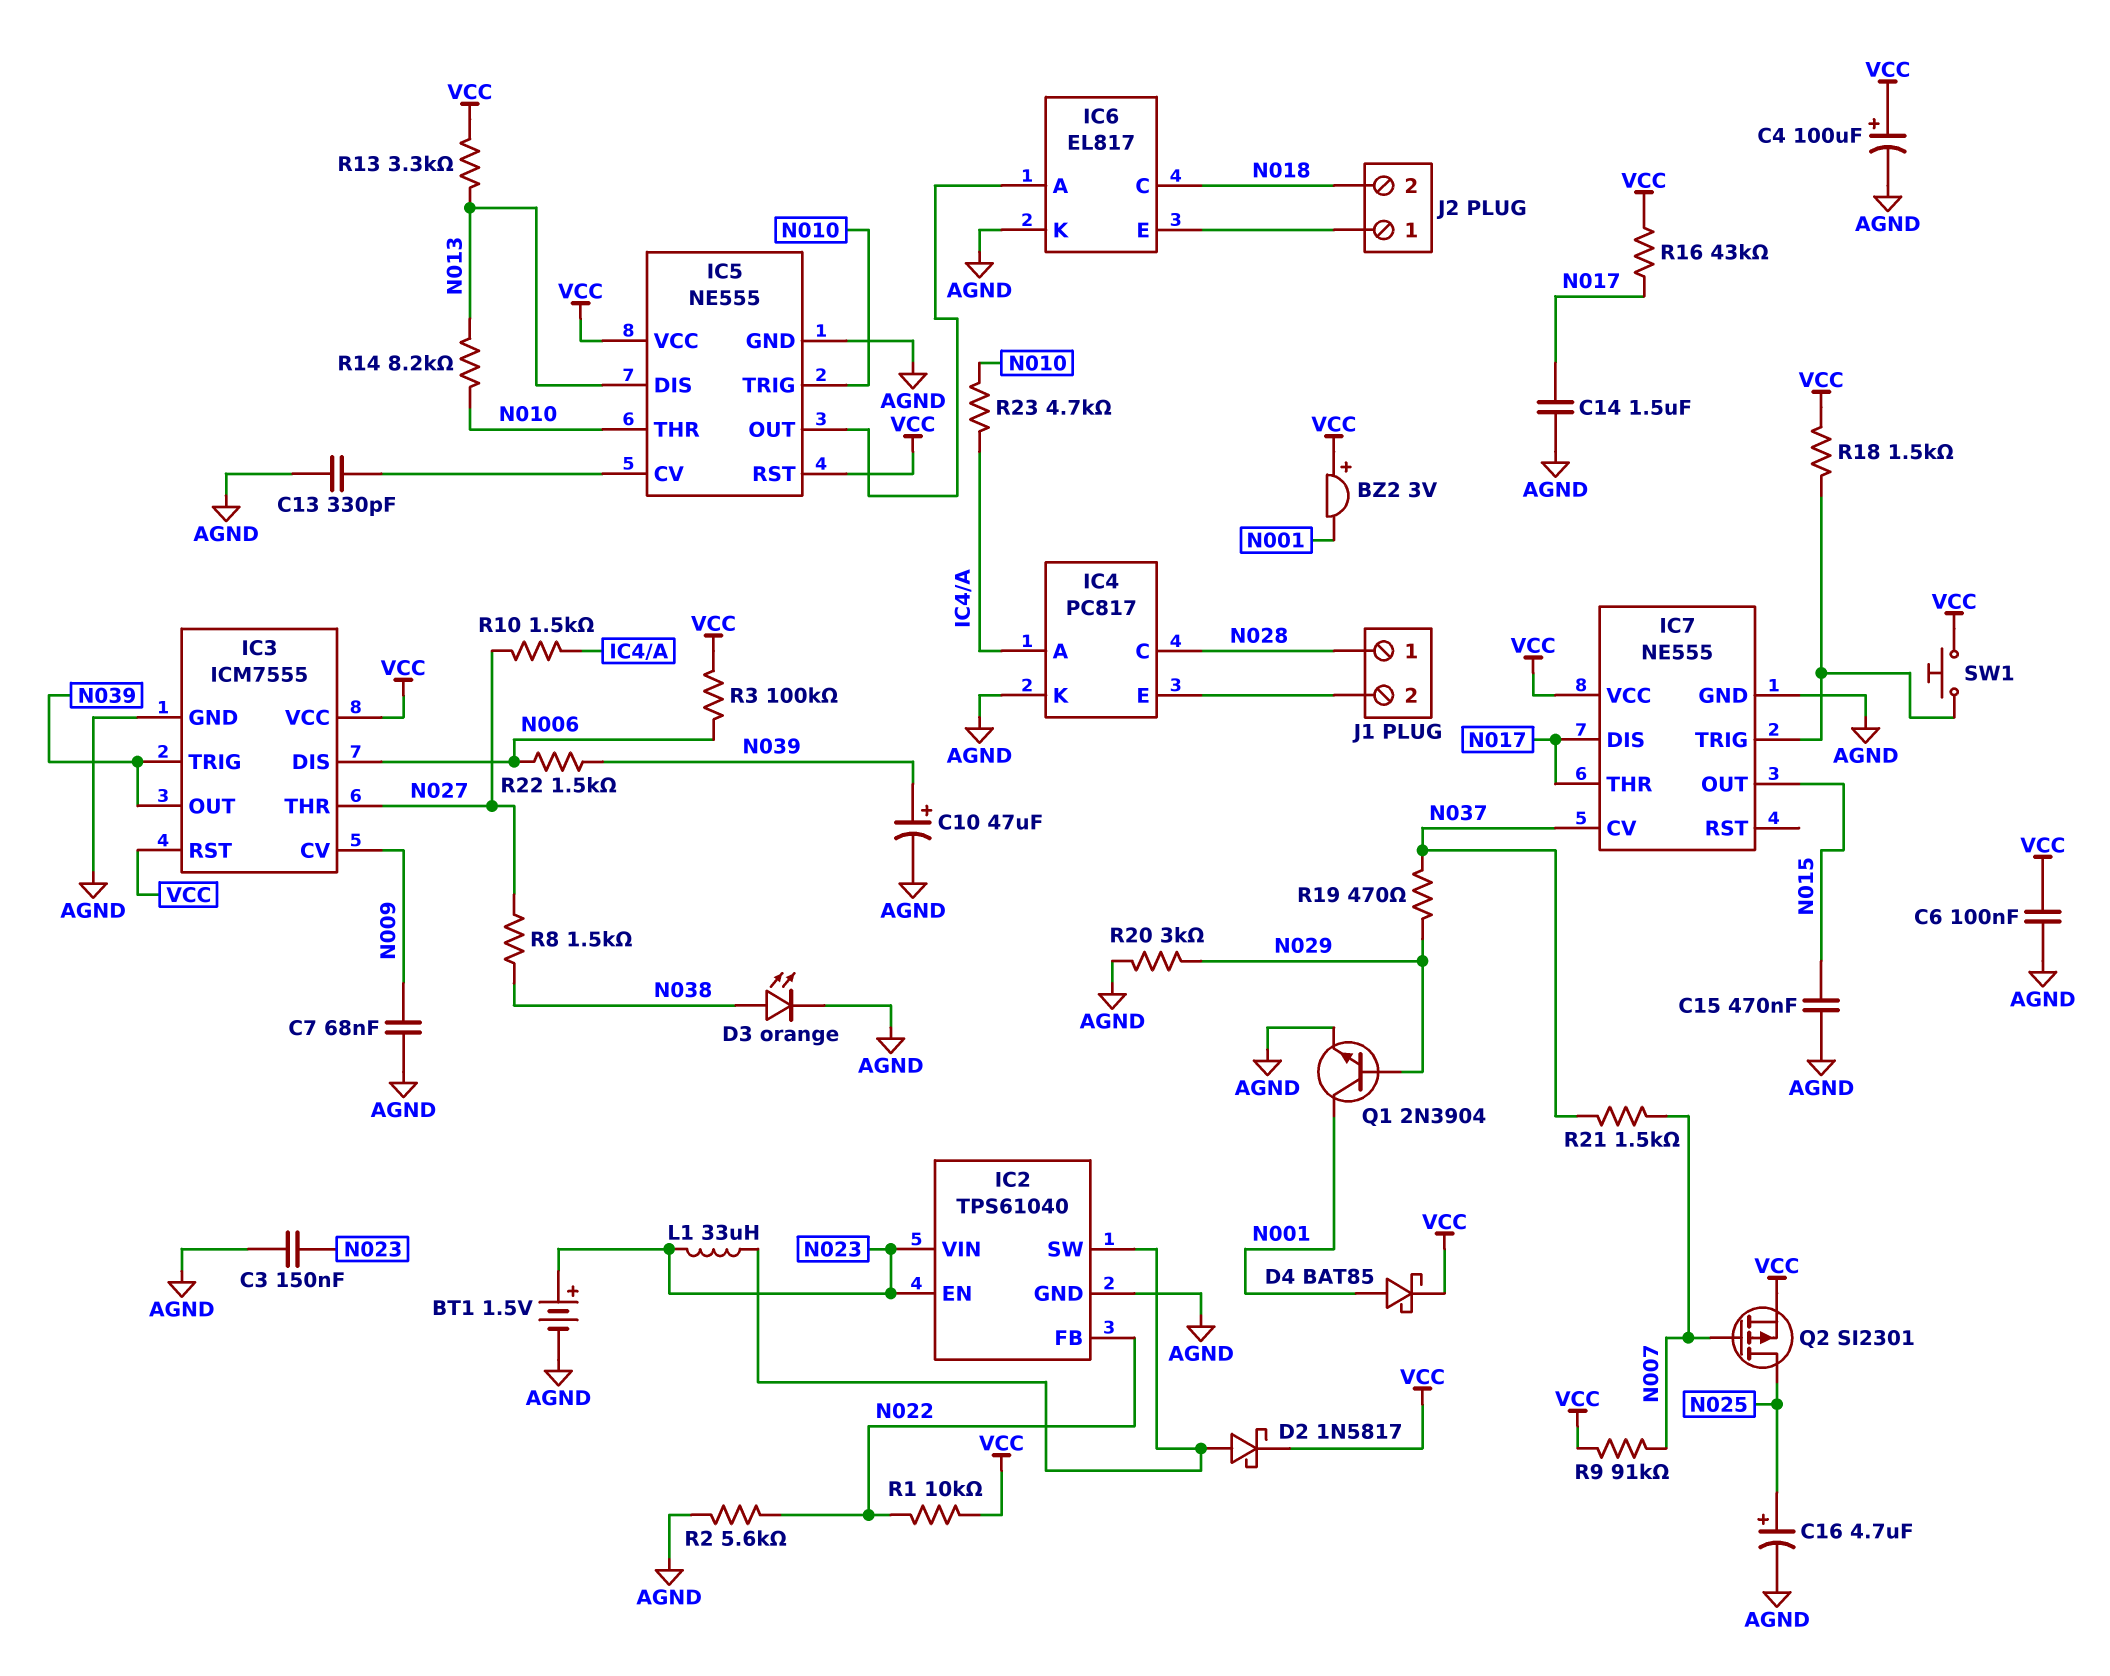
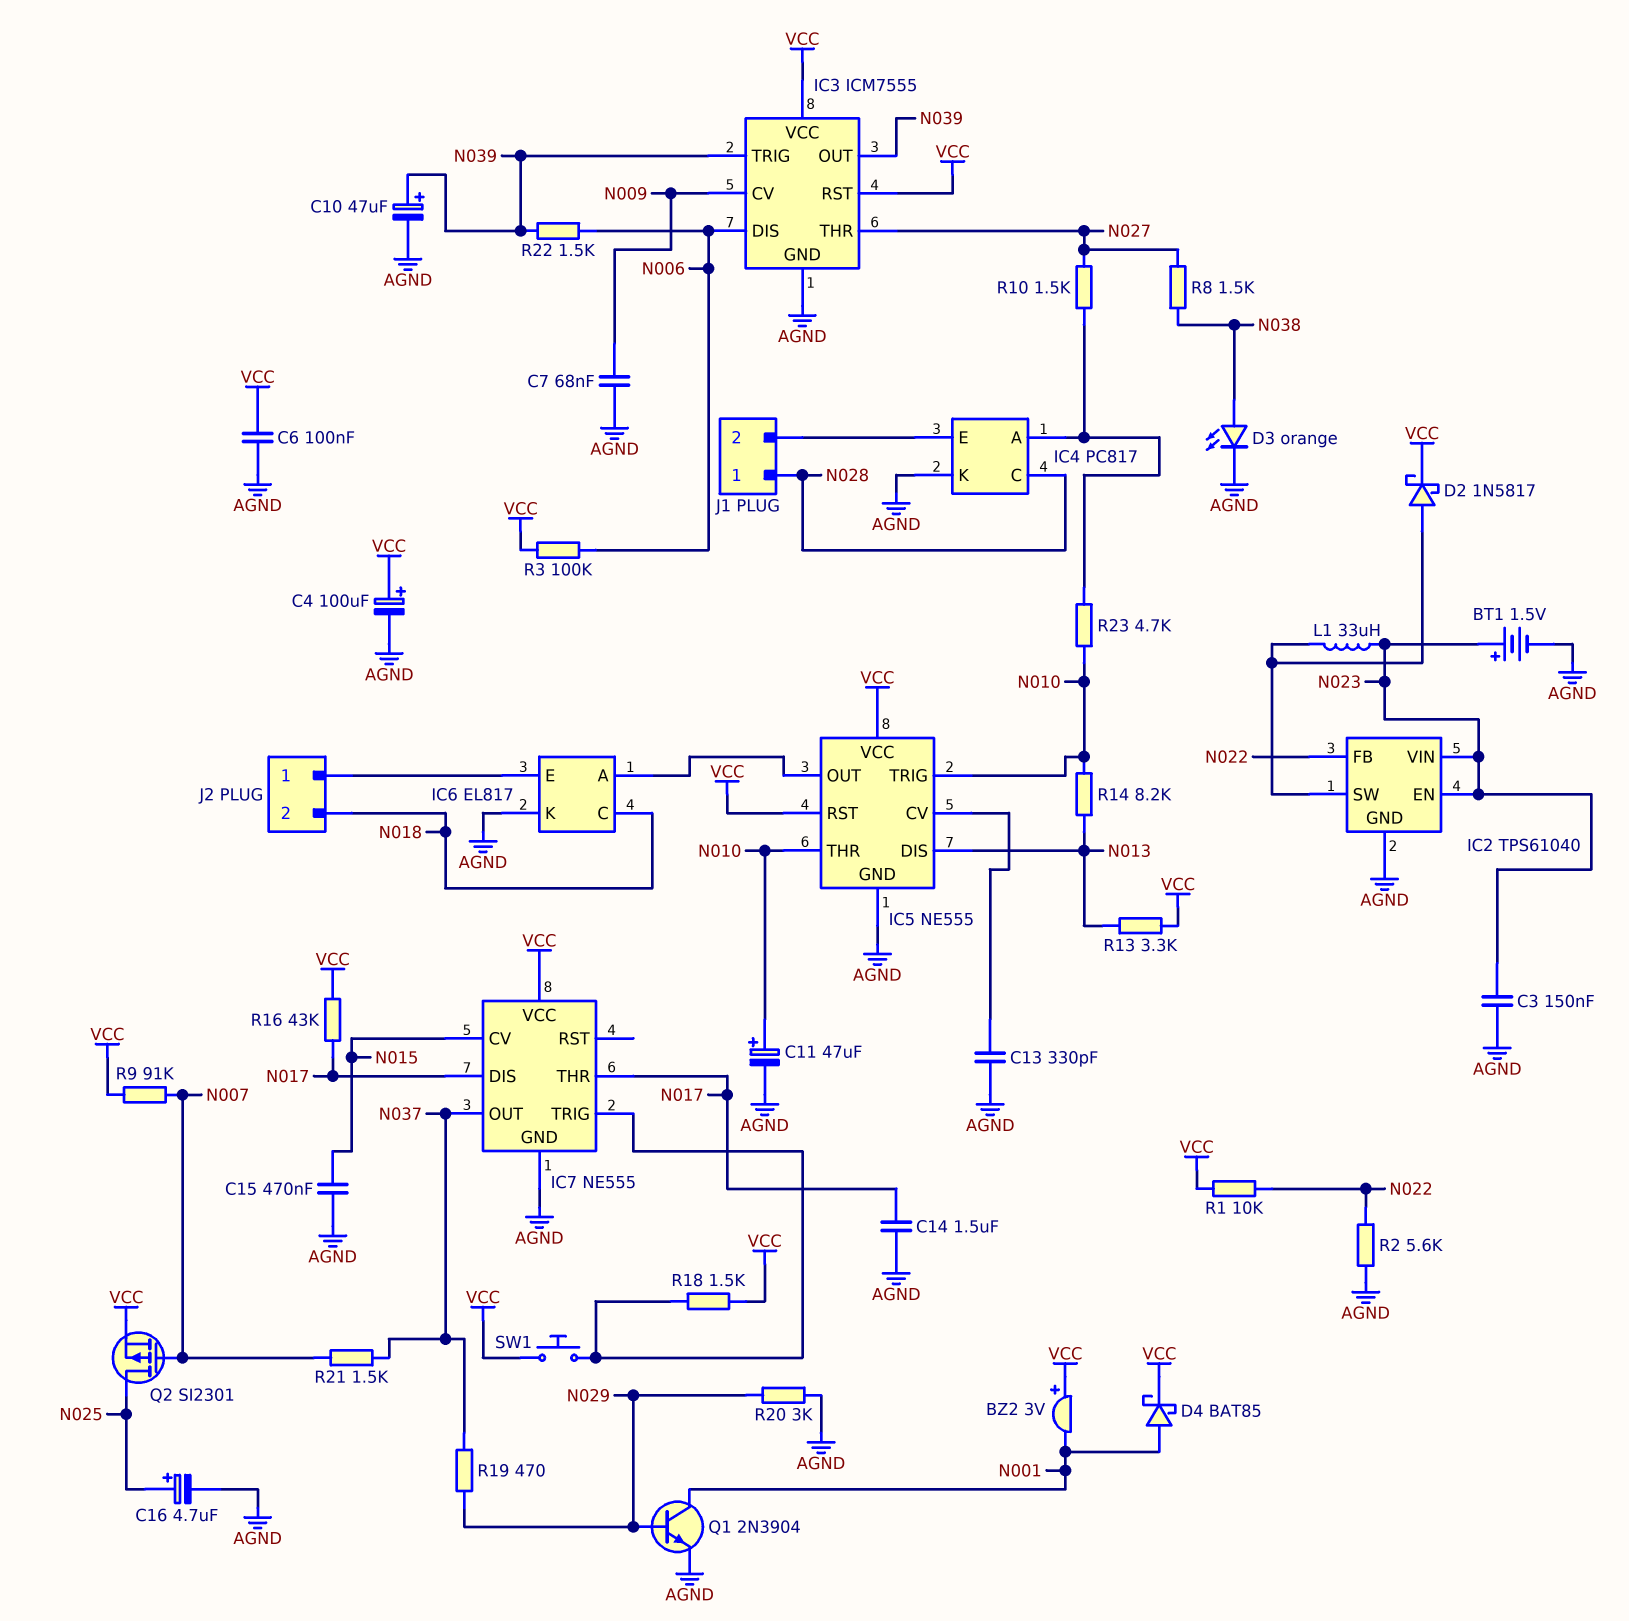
C11: none -> 47uF (plus N010, minus AGND)
IC7 pin CV: N037 -> N015
IC7 pin OUT: N015 -> N037

